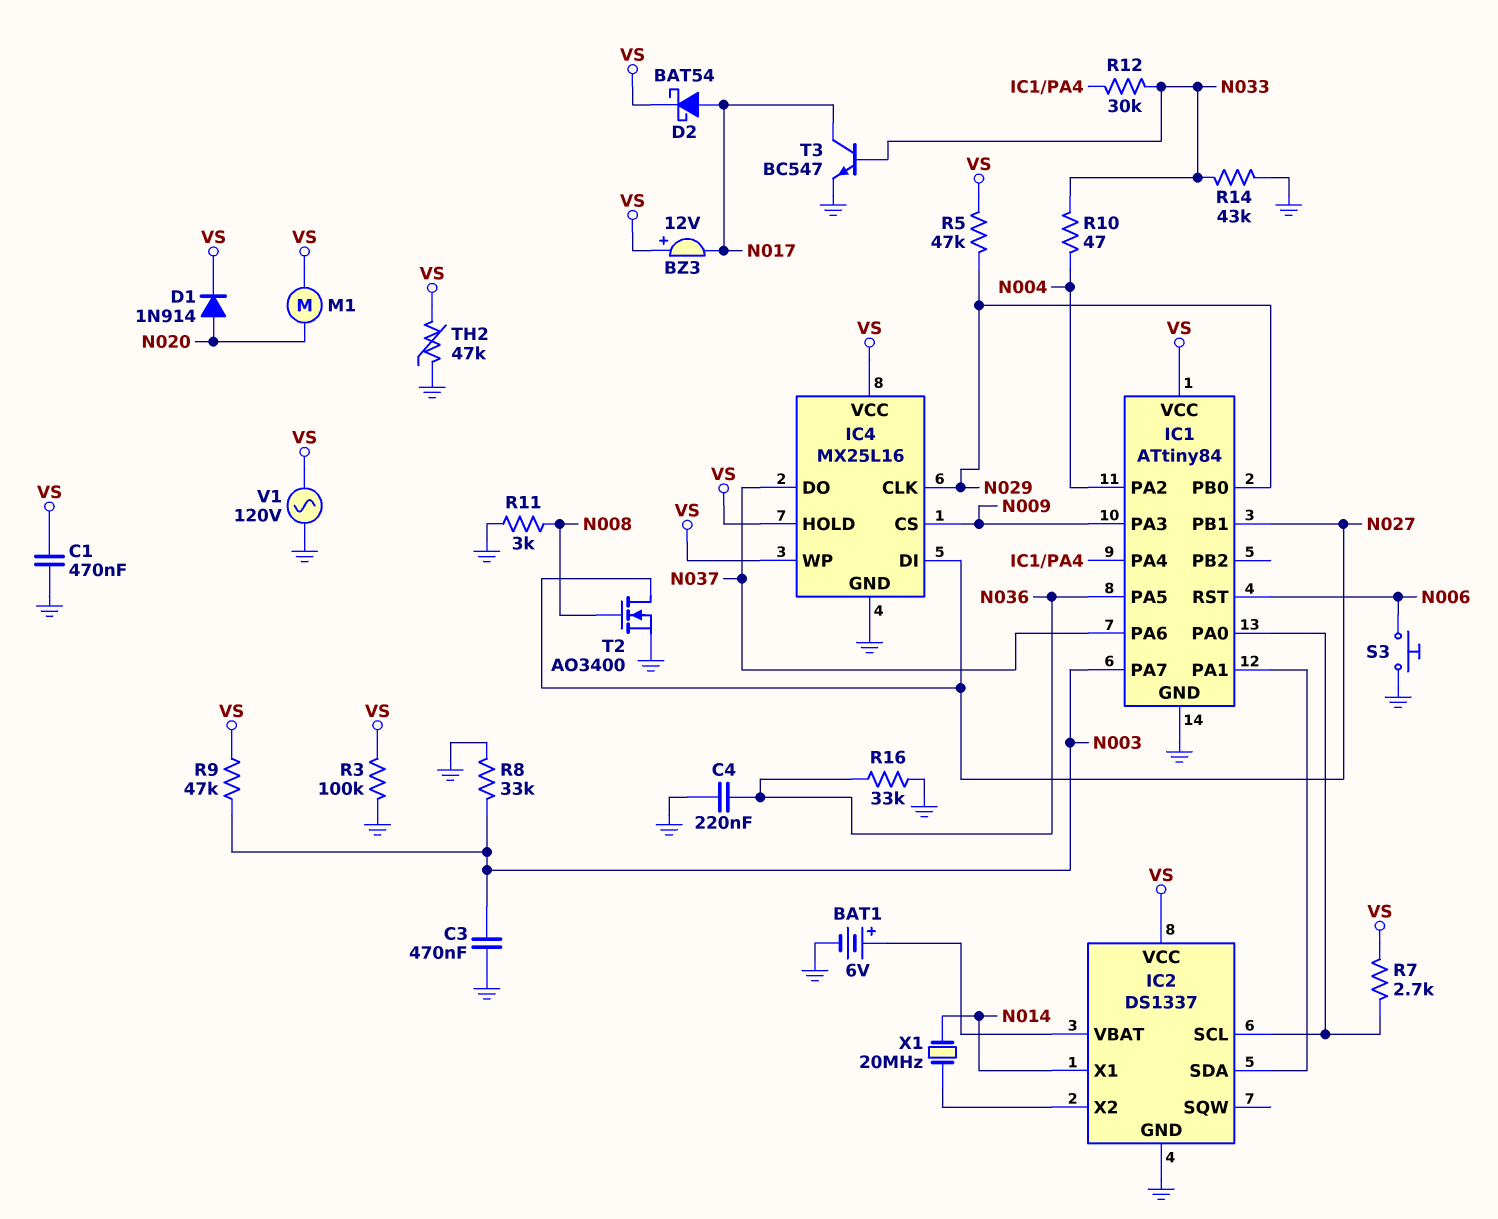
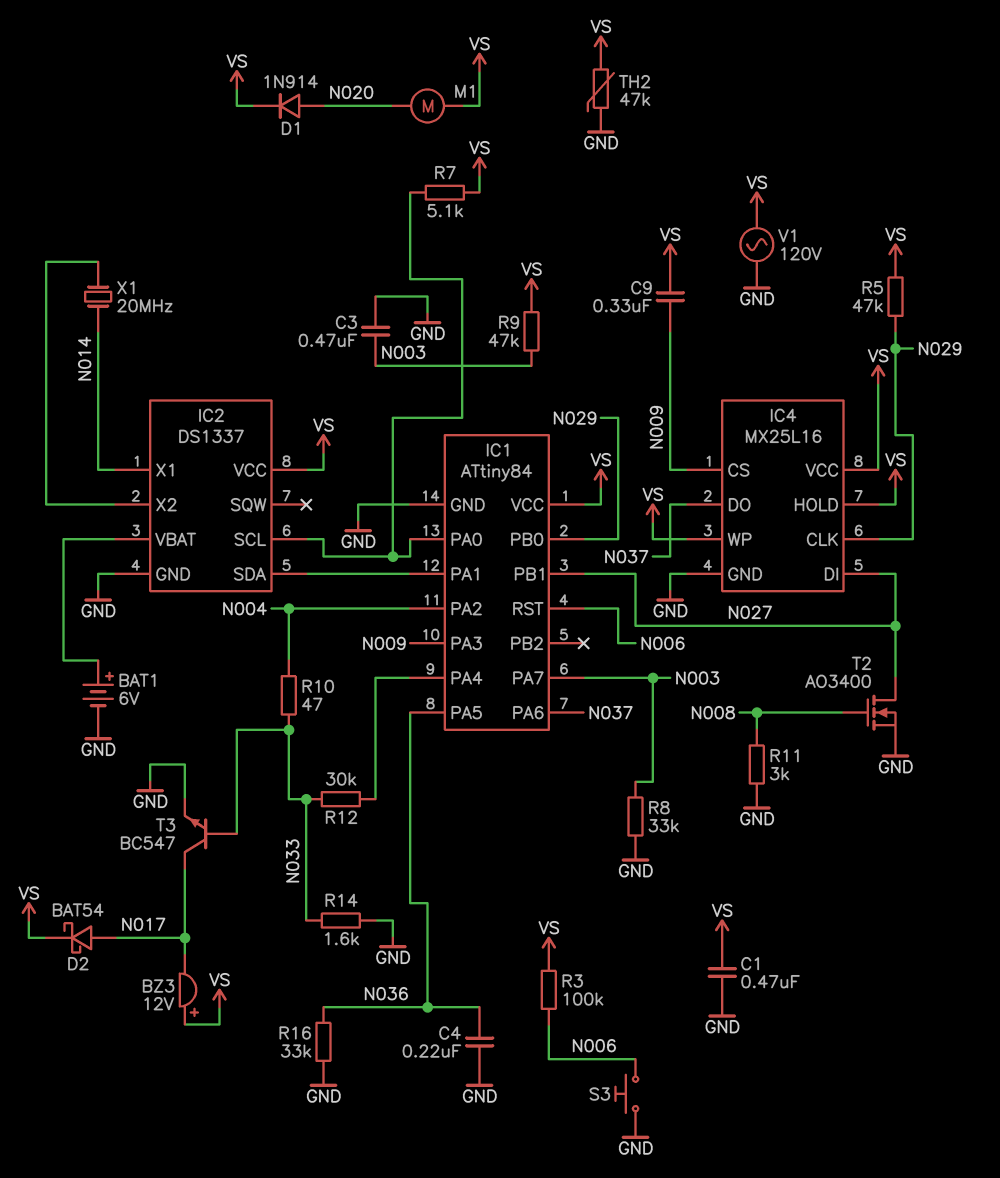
C9: none -> 330nF (N009, VS)
R3: 100k (GND, VS) -> 100k (N006, VS)
R7: 2.7k (IC1/PA0, VS) -> 5.1k (IC1/PA0, VS)
R14: 43k (GND, N033) -> 1.6k (GND, N033)

